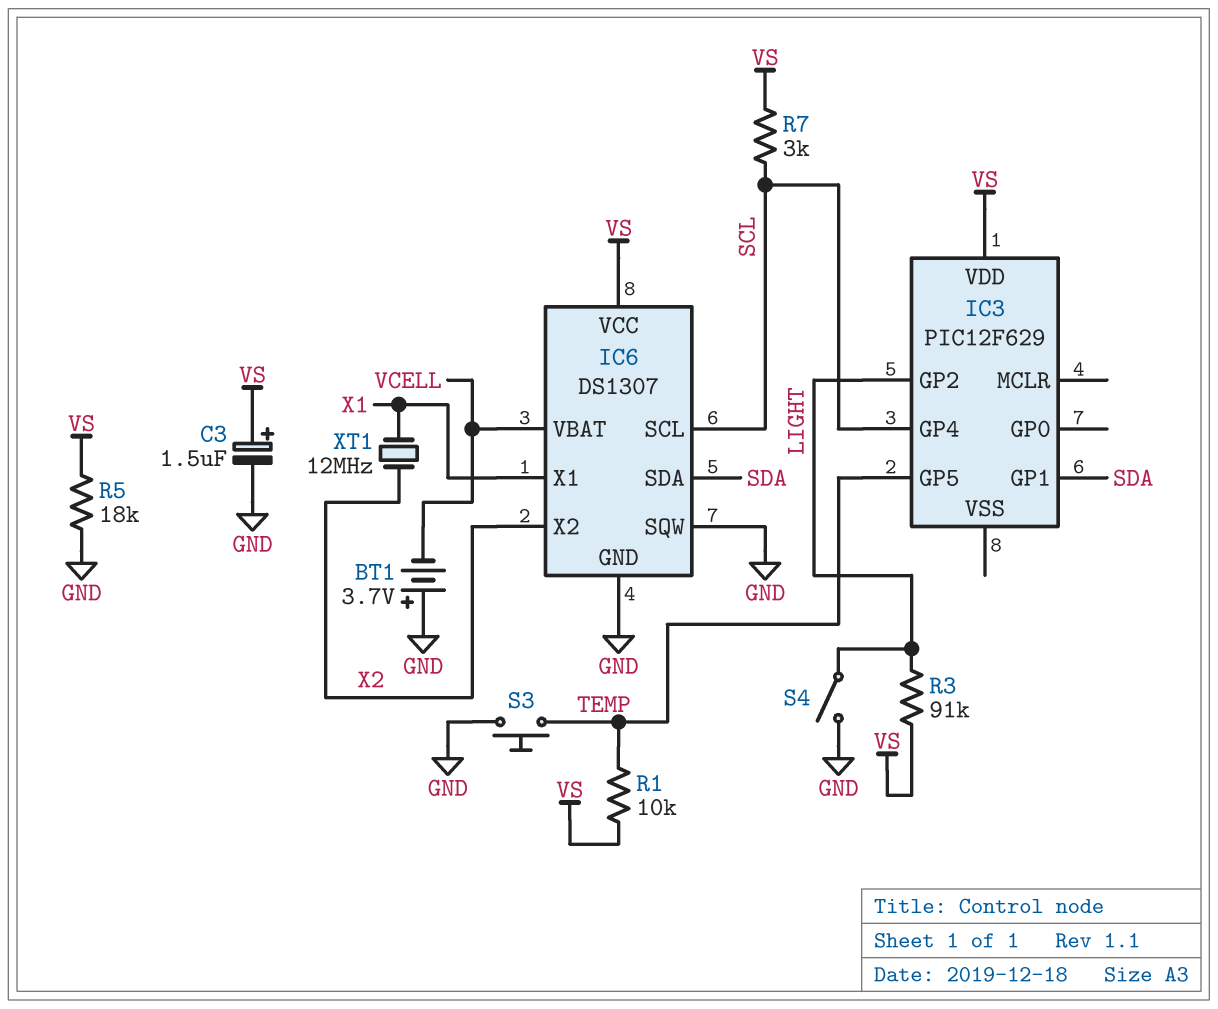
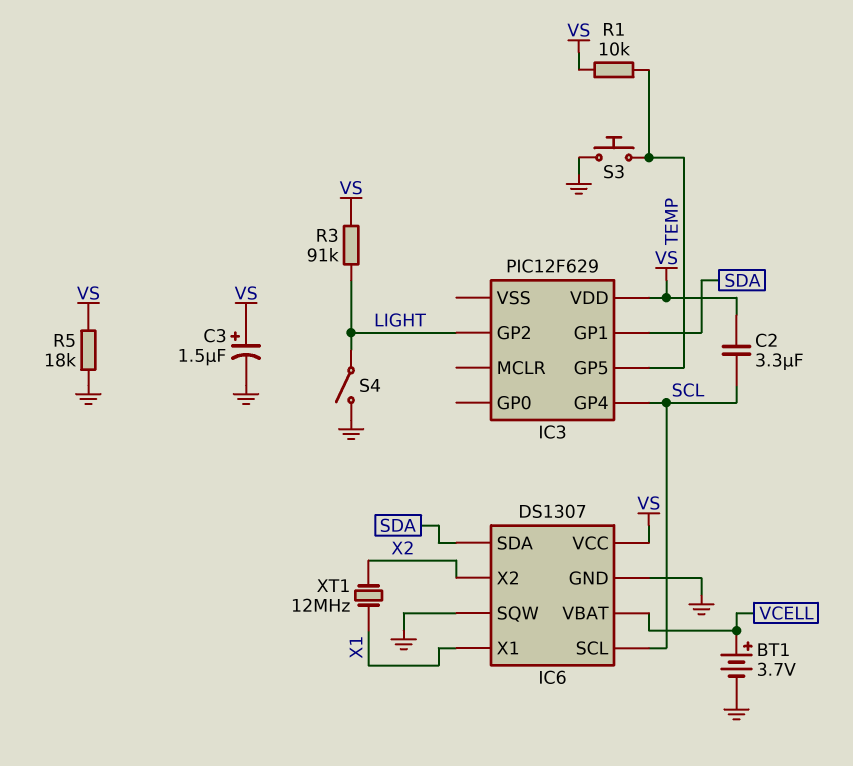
BT1: 3.7V (plus GND, minus VCELL) -> 3.7V (plus VCELL, minus GND)
C2: none -> 3.3uF (SCL, VS)
R7: 3k (SCL, VS) -> none

